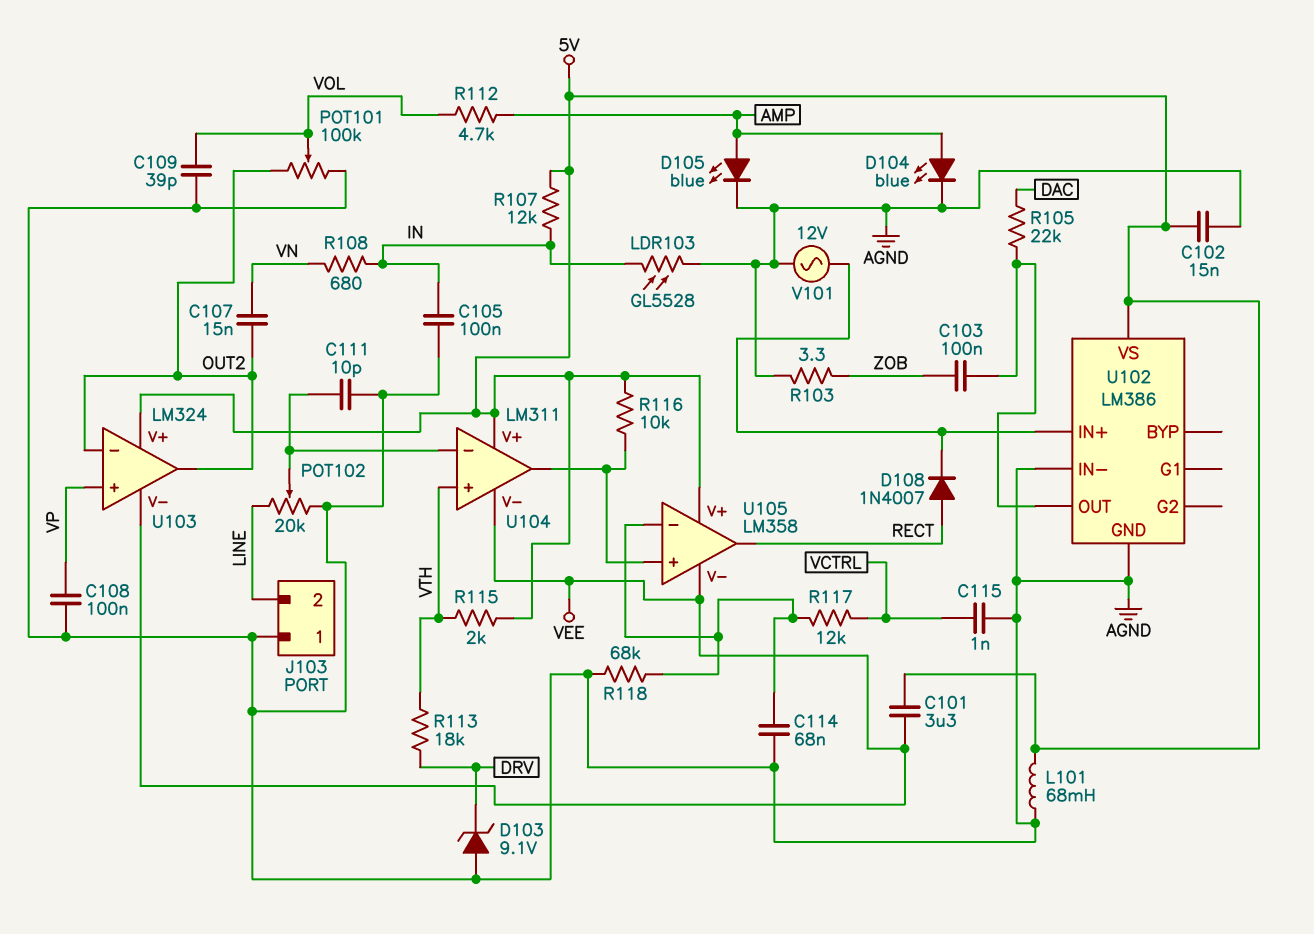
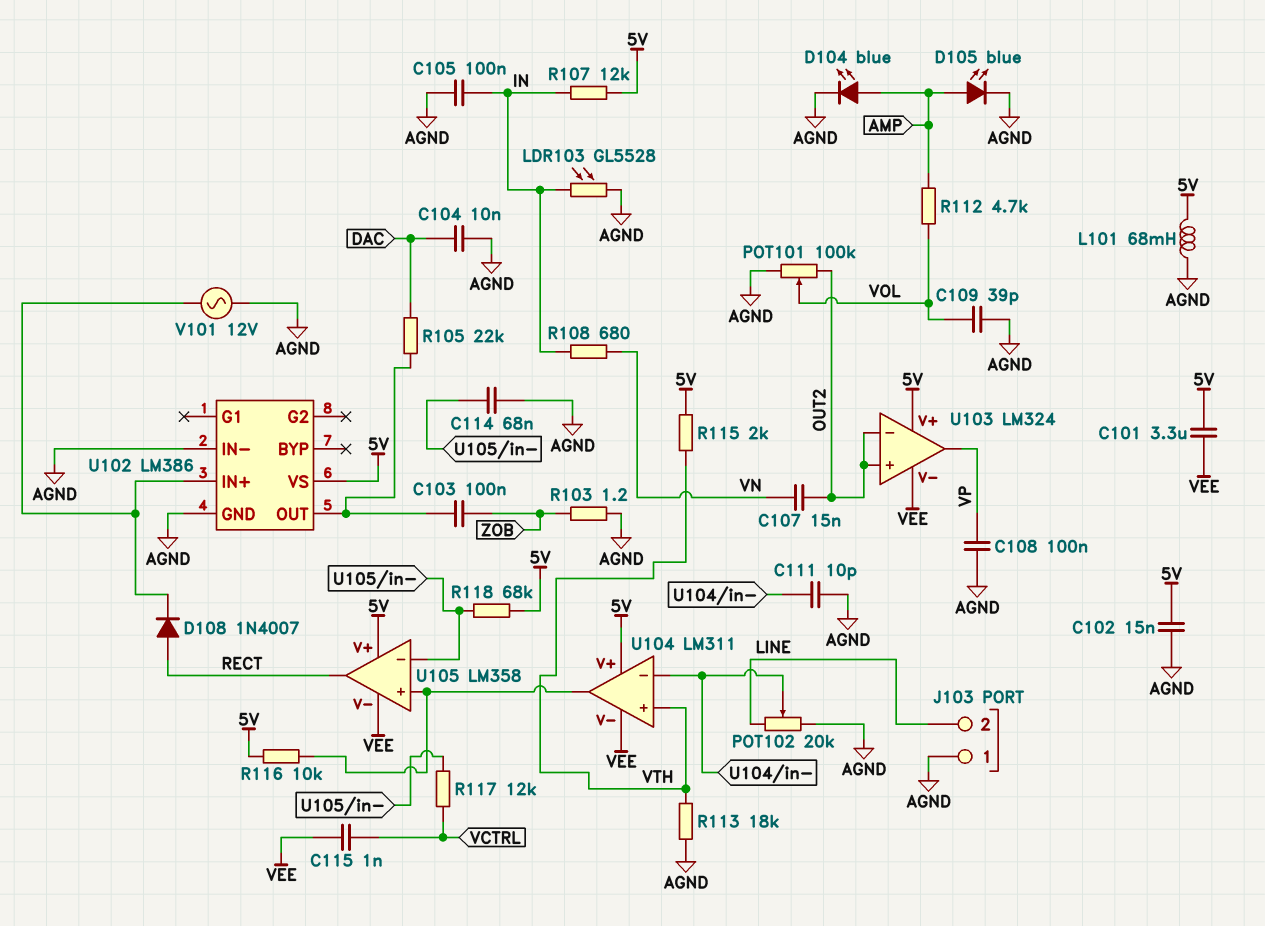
C104: none -> 10nF (AGND, DAC)
C115: 1nF (AGND, VCTRL) -> 1nF (VCTRL, VEE)
D103: zener 9.1V (A AGND, K DRV) -> none
R103: 3.3 (AGND, ZOB) -> 1.2 (AGND, ZOB)
R113: 18k (DRV, VTH) -> 18k (AGND, VTH)
R118: 68k (AGND, U105/in-) -> 68k (5V, U105/in-)
U103 pin in+: VP -> OUT2
U103 pin out: OUT2 -> VP

